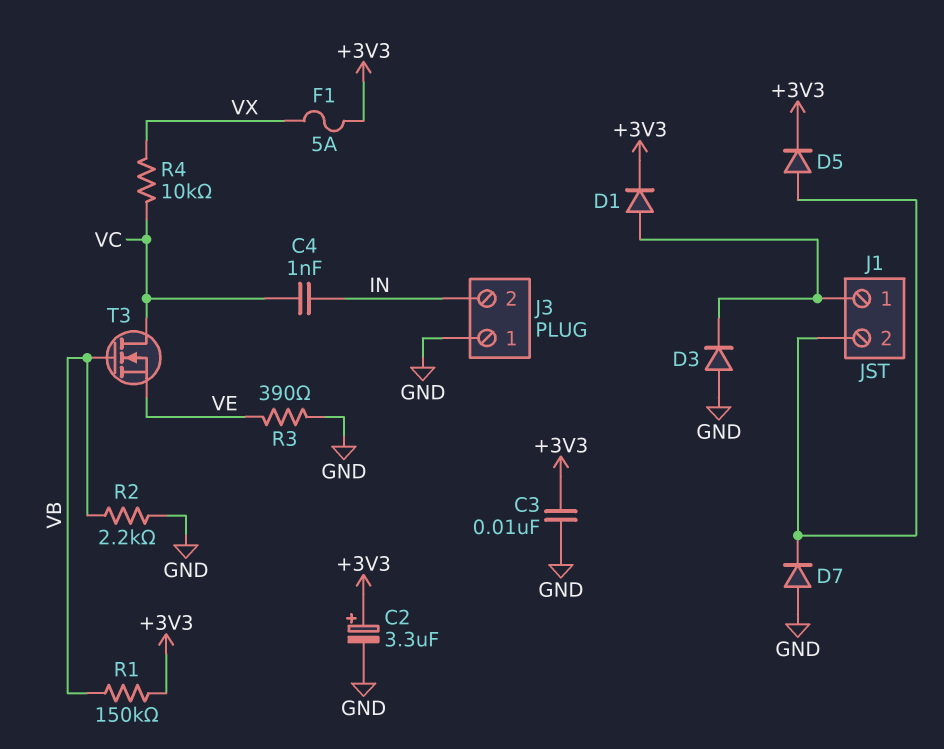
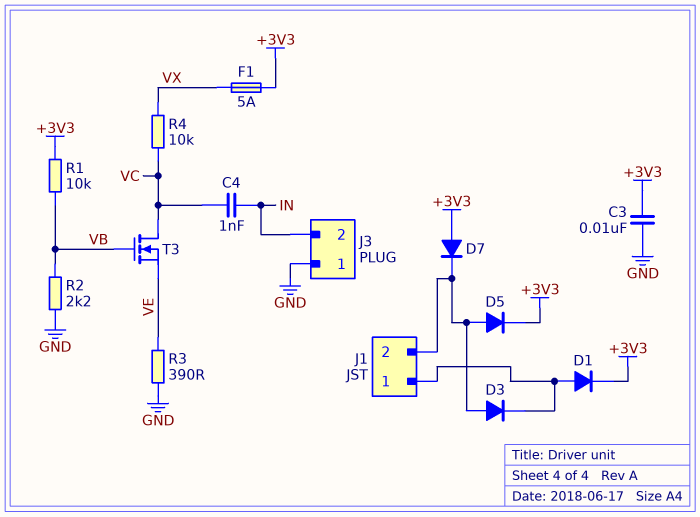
C2: 3.3uF (plus +3V3, minus GND) -> none
D3: diode (A GND, K J1/1) -> diode (A J1/2, K J1/1)
D7: diode (A GND, K J1/2) -> diode (A +3V3, K J1/2)
R1: 150k (+3V3, VB) -> 10k (+3V3, VB)

